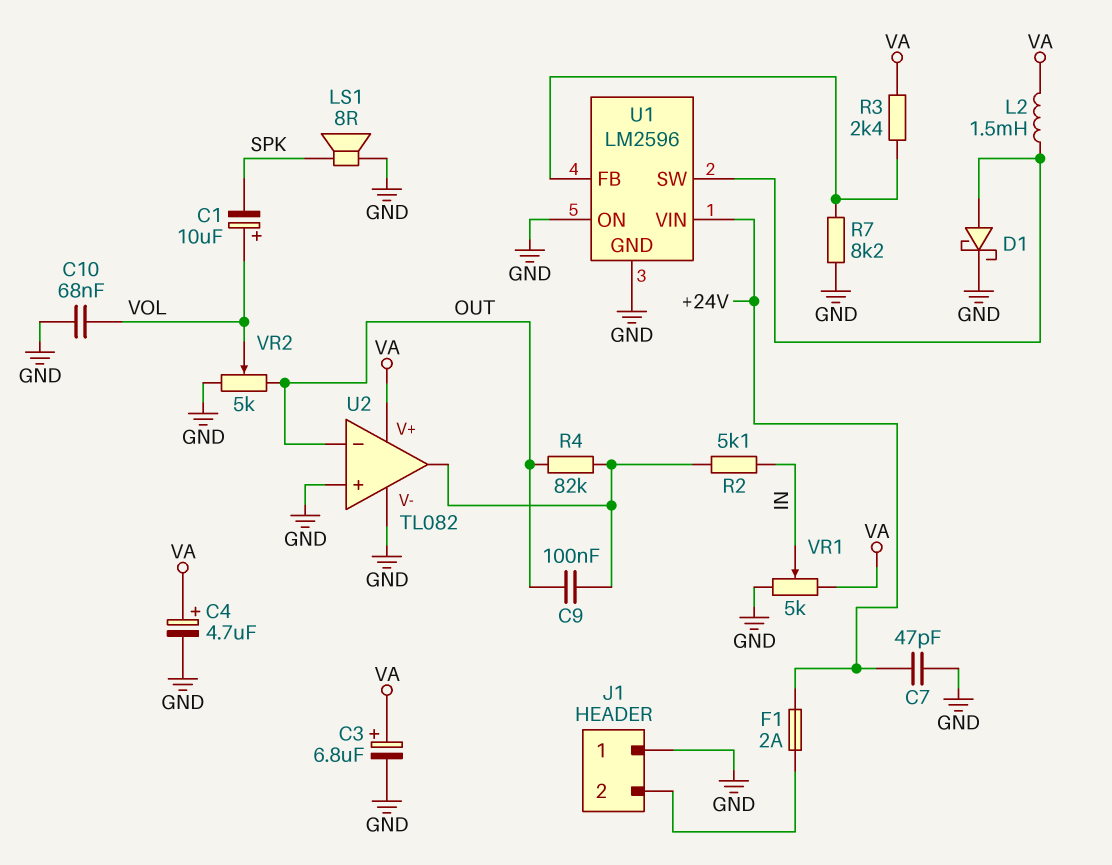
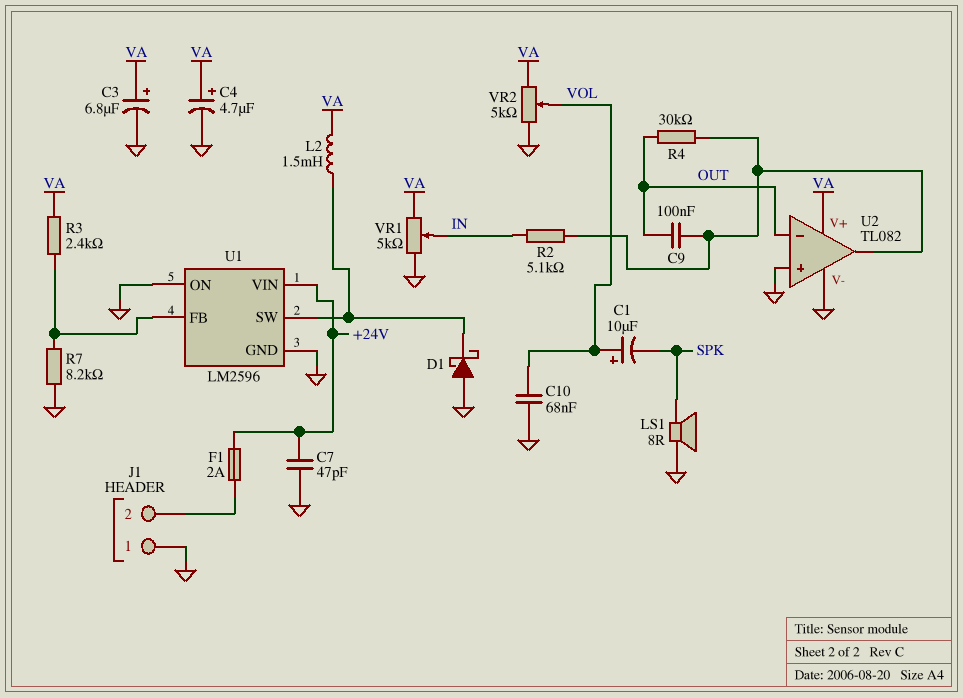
D1: schottky (A U1/SW, K GND) -> schottky (A GND, K U1/SW)
R4: 82k (OUT, U2/out) -> 30k (OUT, U2/out)
VR2: 5k (GND, OUT, wiper VOL) -> 5k (GND, VA, wiper VOL)

